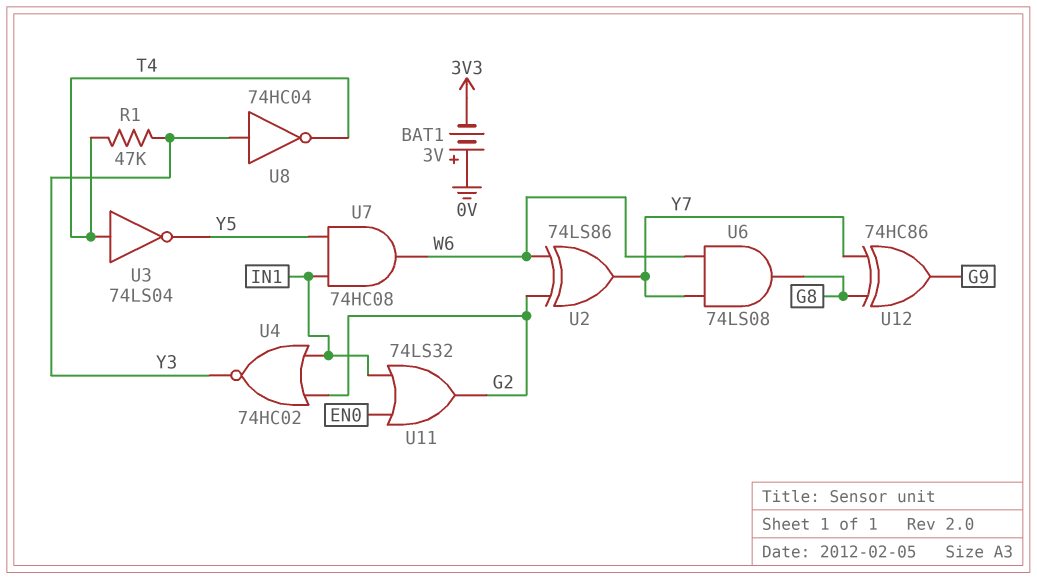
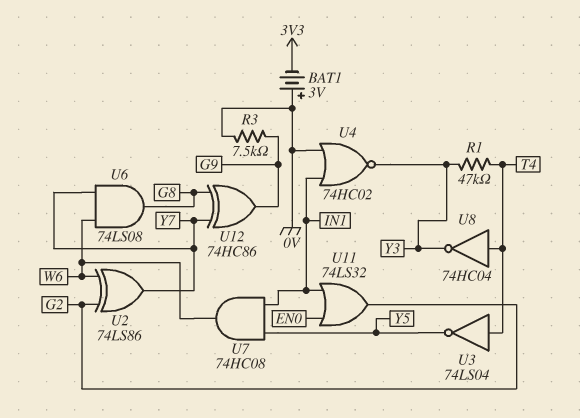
R3: none -> 7.5k (0V, G9)
U4: NOR 74HC02 (in G2, in IN1, out Y3) -> NOR 74HC02 (in 0V, in IN1, out Y3)
U8: NOT 74HC04 (in Y3, out T4) -> NOT 74HC04 (in T4, out Y3)

